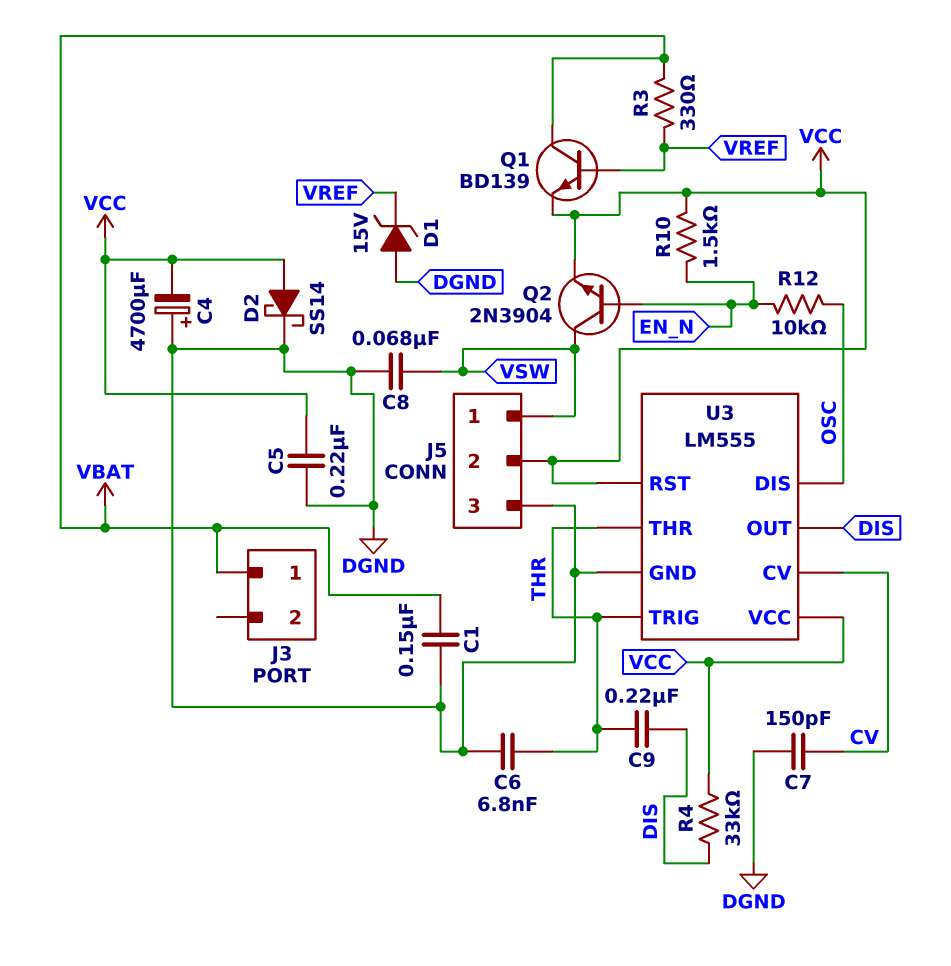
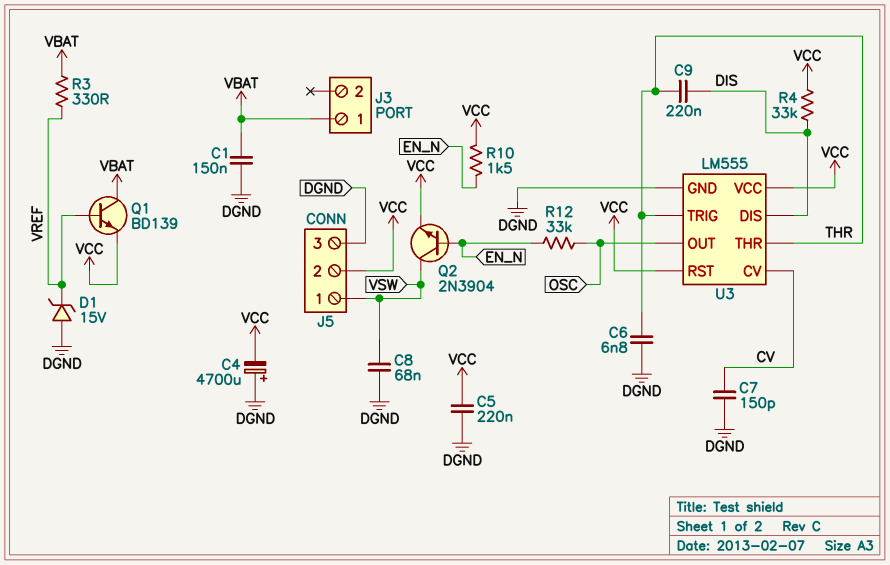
D2: schottky SS14 (A VCC, K DGND) -> none
R12: 10k (EN_N, OSC) -> 33k (EN_N, OSC)
U3 pin DIS: OSC -> DIS
U3 pin OUT: DIS -> OSC

